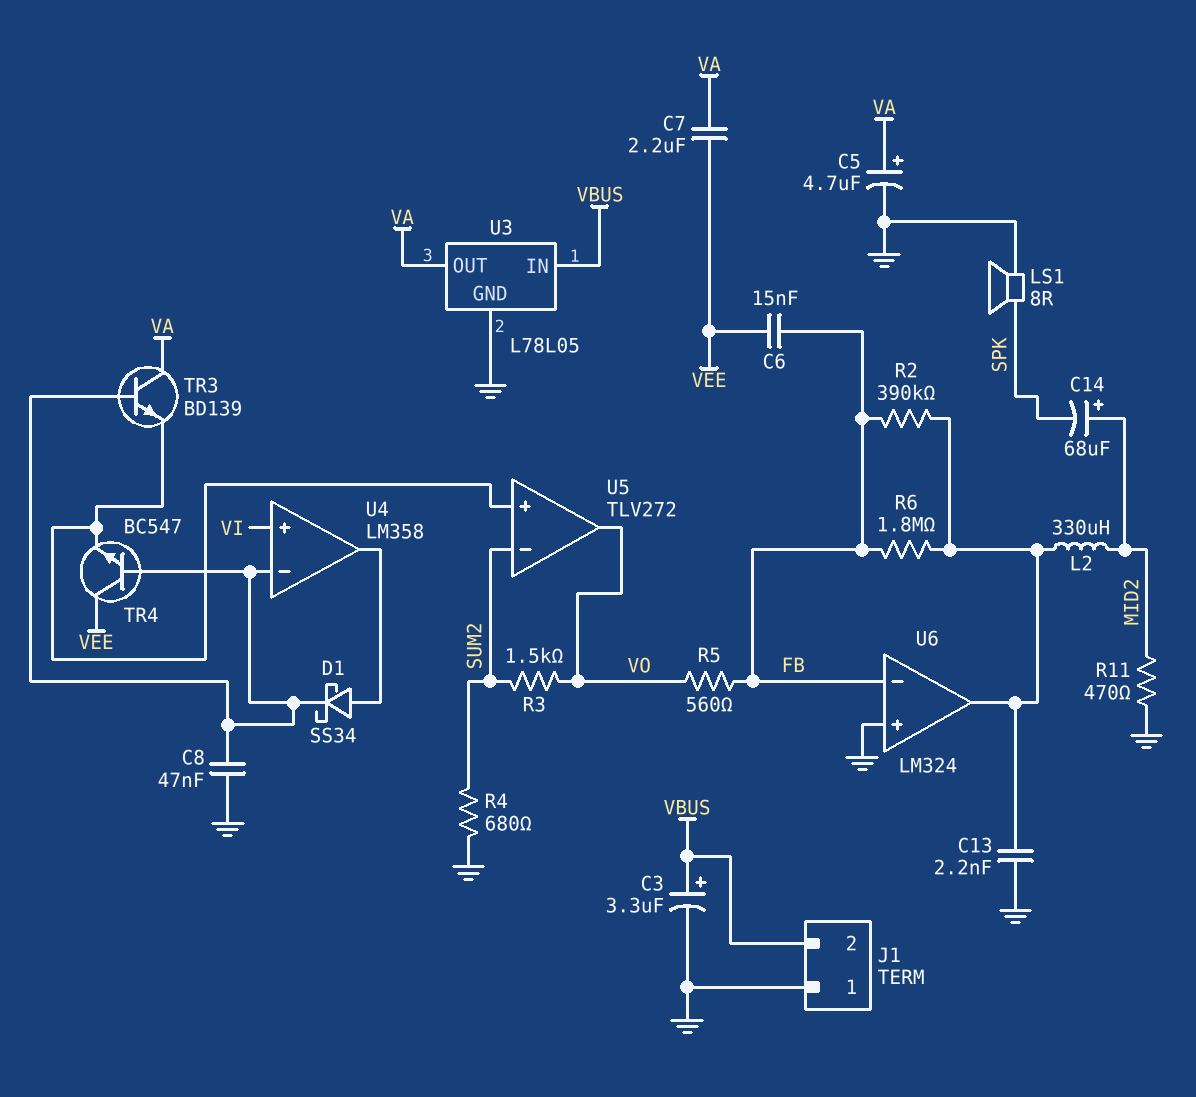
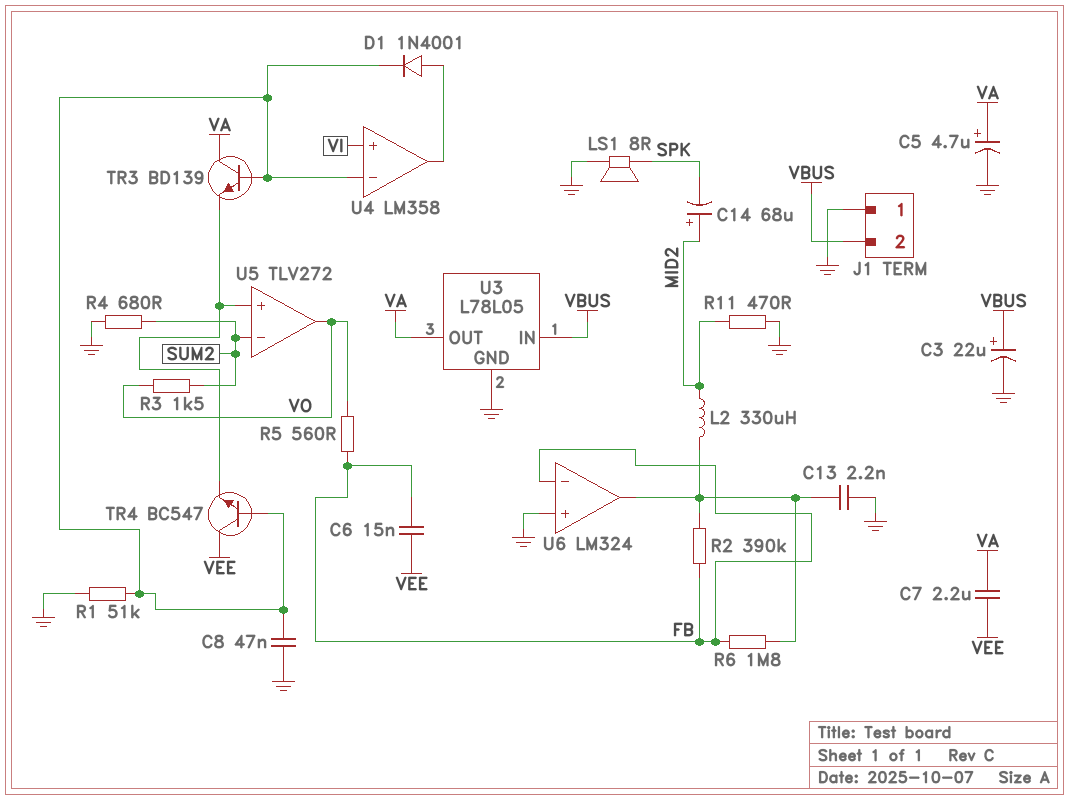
C3: 3.3uF (plus VBUS, minus GND) -> 22uF (plus VBUS, minus GND)
D1: schottky SS34 (A U4/out, K U4/in-) -> diode 1N4001 (A U4/out, K U4/in-)
R1: none -> 51k (GND, U4/in-)

